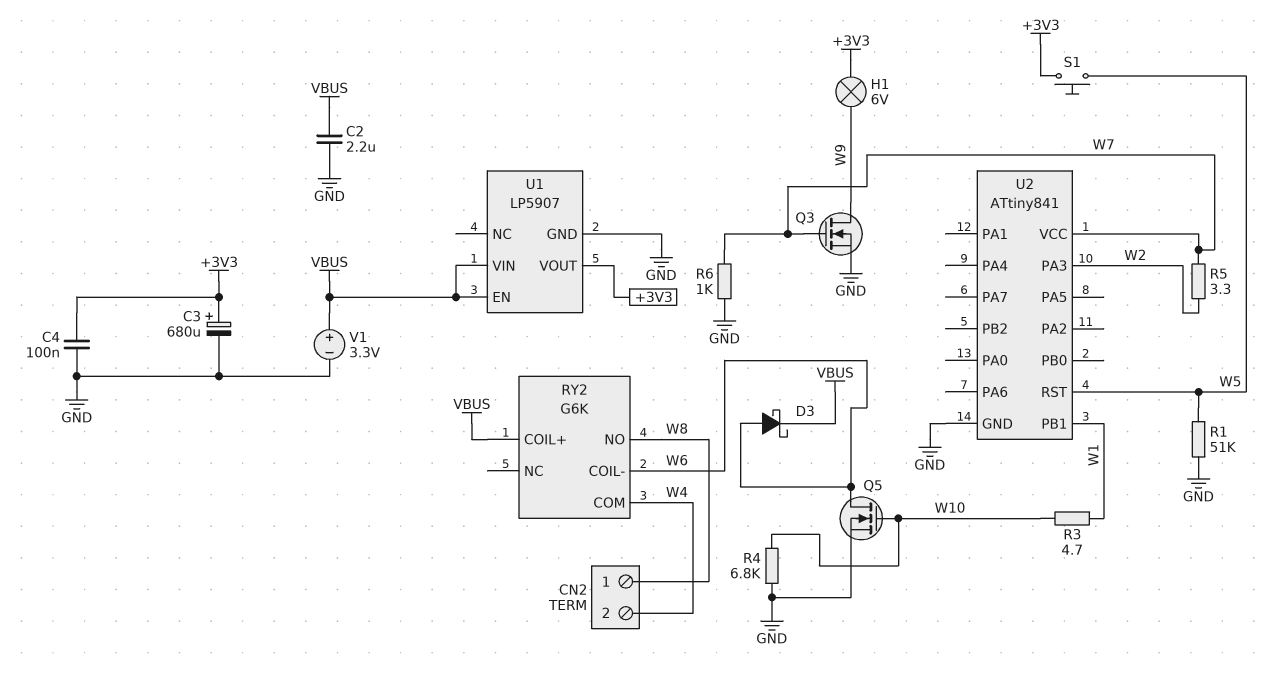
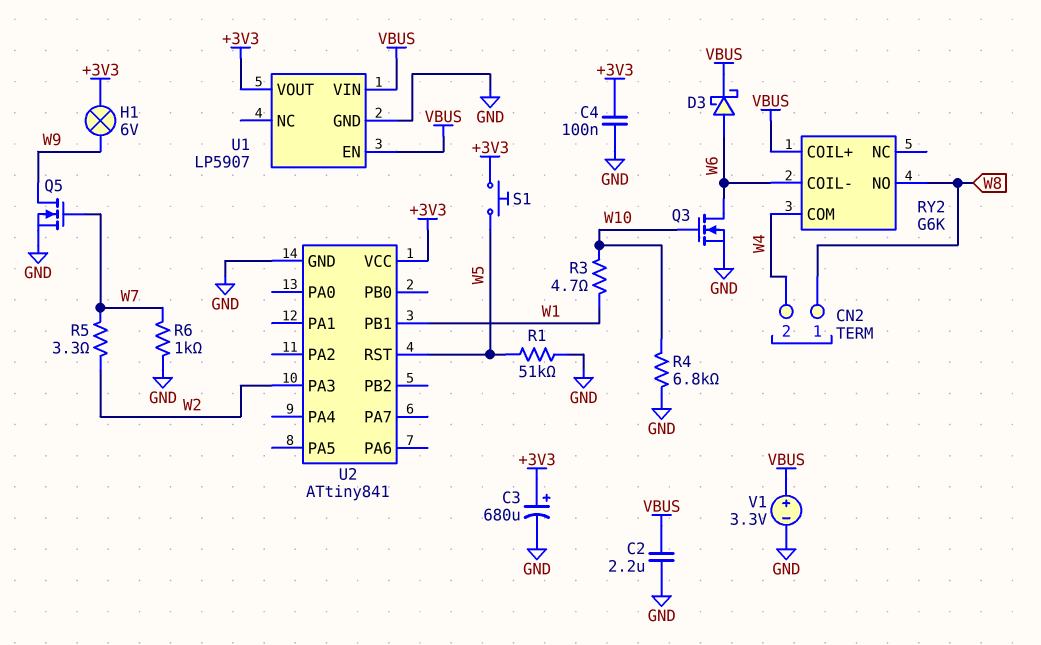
Q3: NMOS (G W7, D W9, S GND) -> NMOS (G W10, D W6, S GND)
Q5: NMOS (G W10, D W6, S GND) -> NMOS (G W7, D W9, S GND)
U2 pin VCC: W7 -> +3V3

